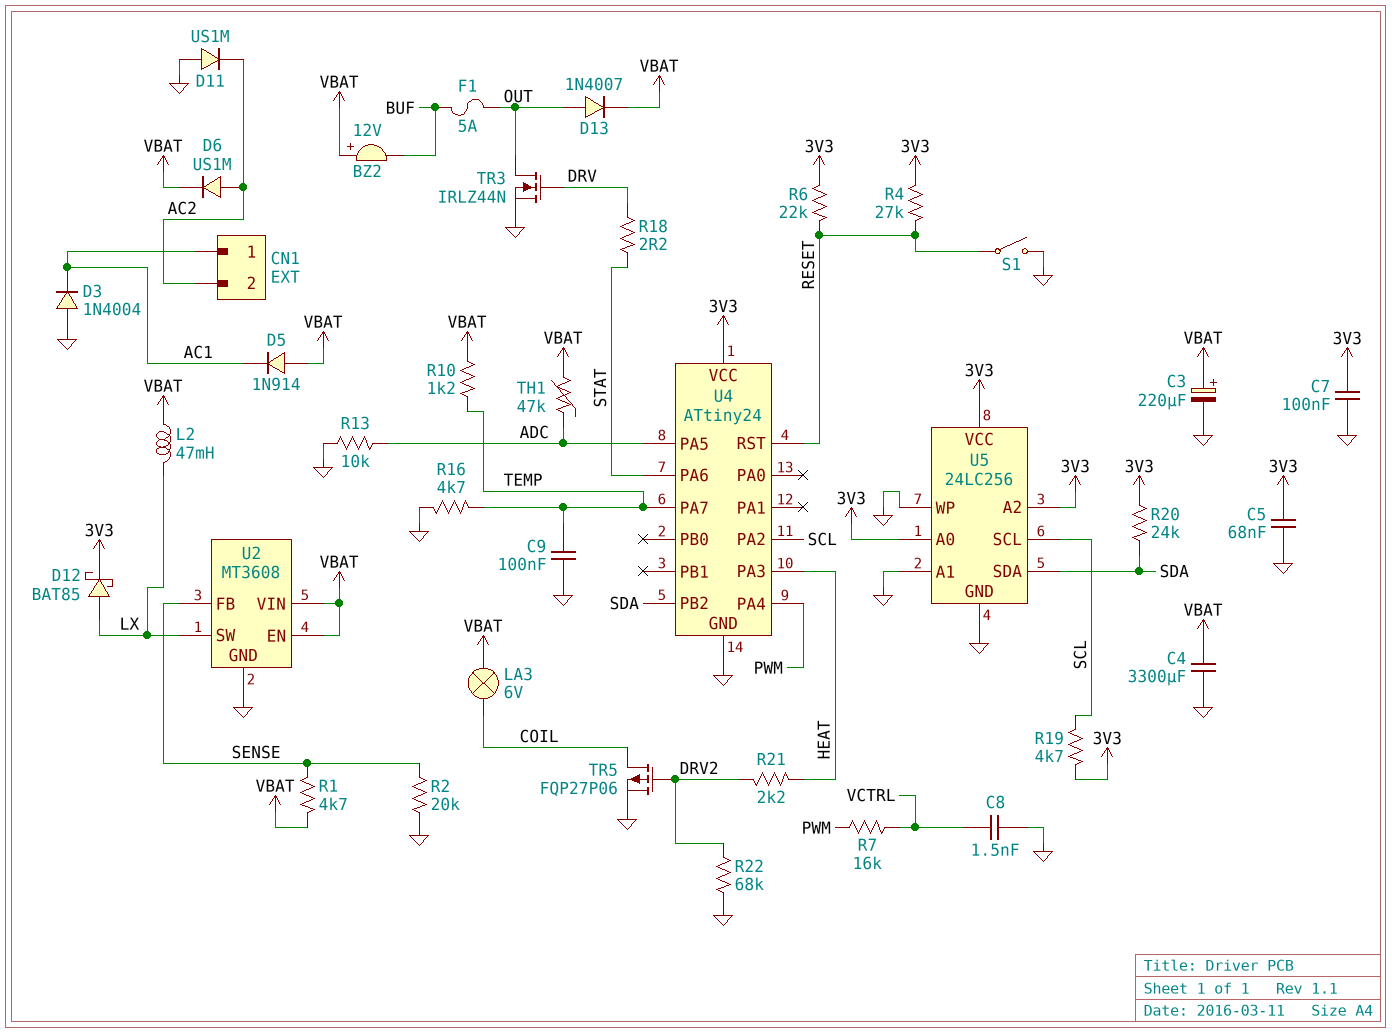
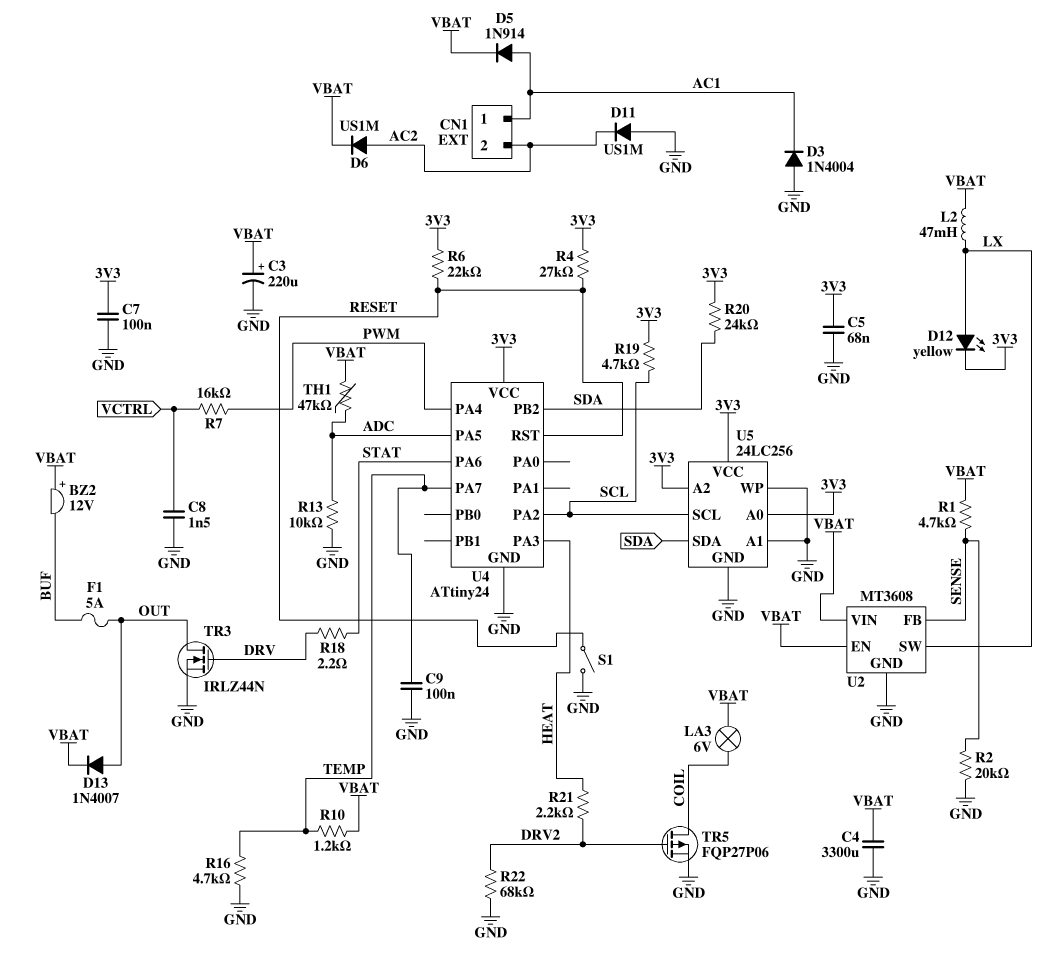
D5: diode 1N914 (A VBAT, K AC1) -> diode 1N914 (A AC1, K VBAT)
D12: schottky BAT85 (A LX, K 3V3) -> LED yellow (A LX, K 3V3)

